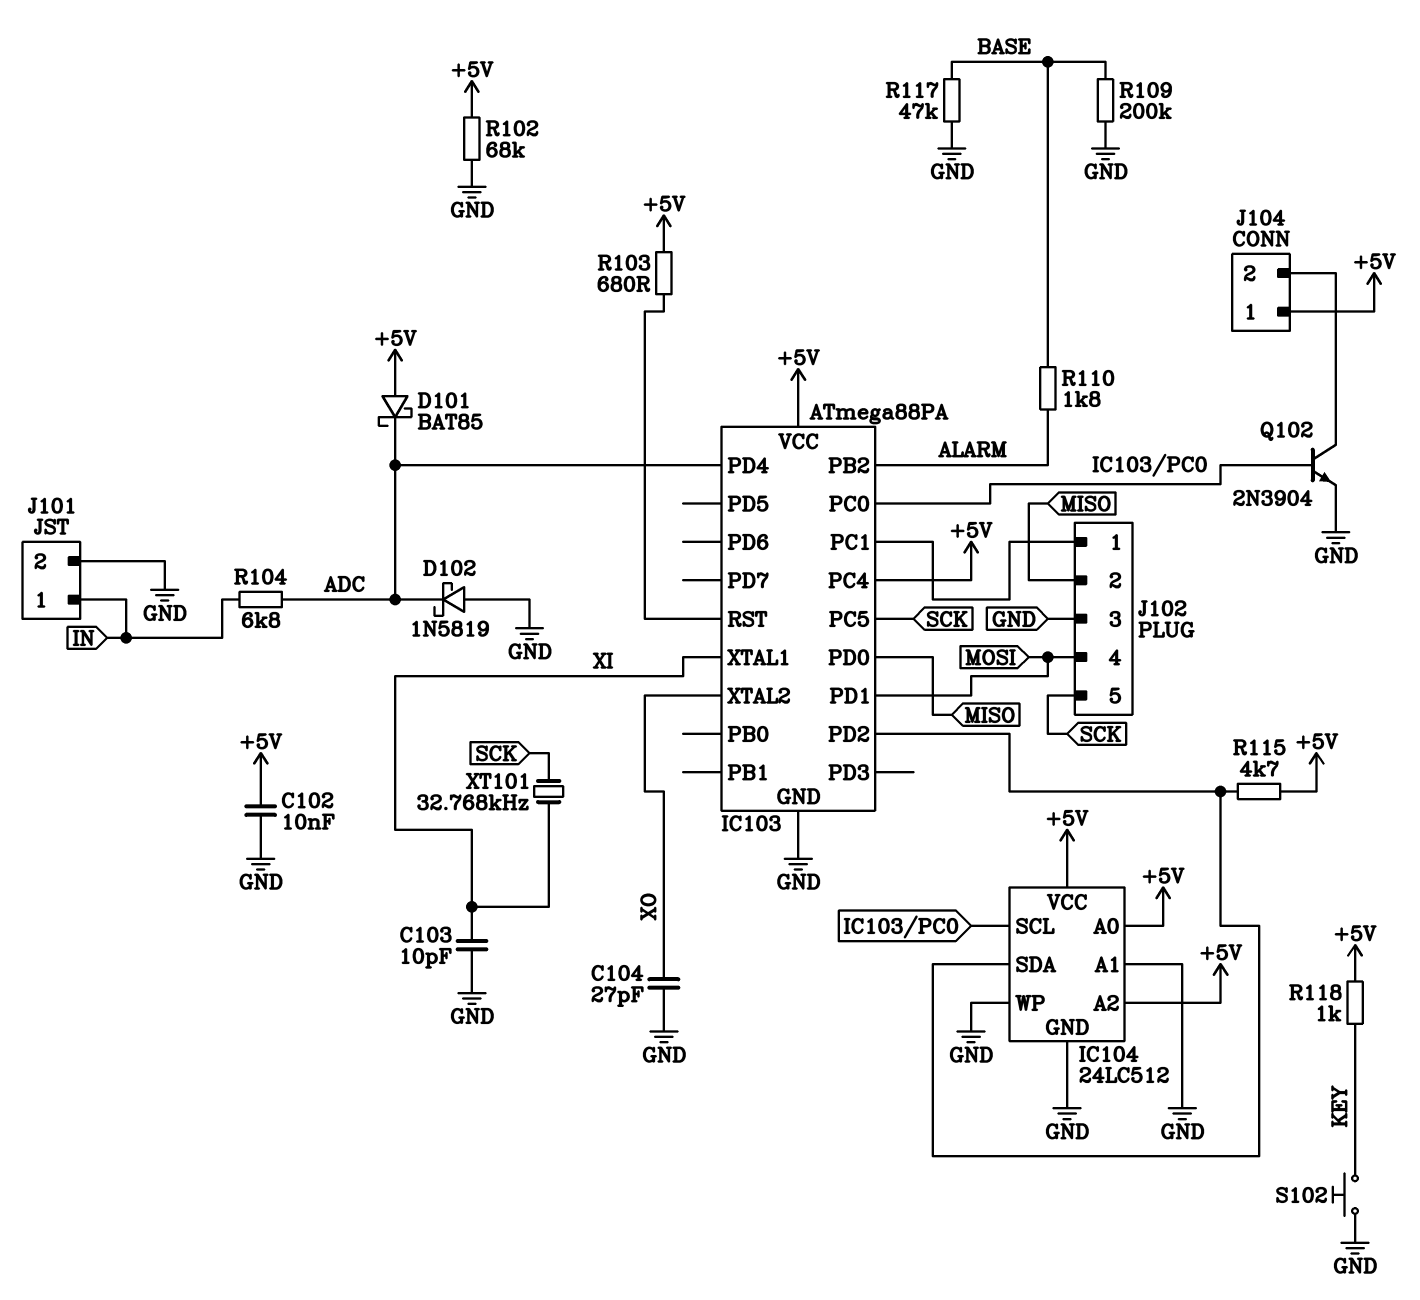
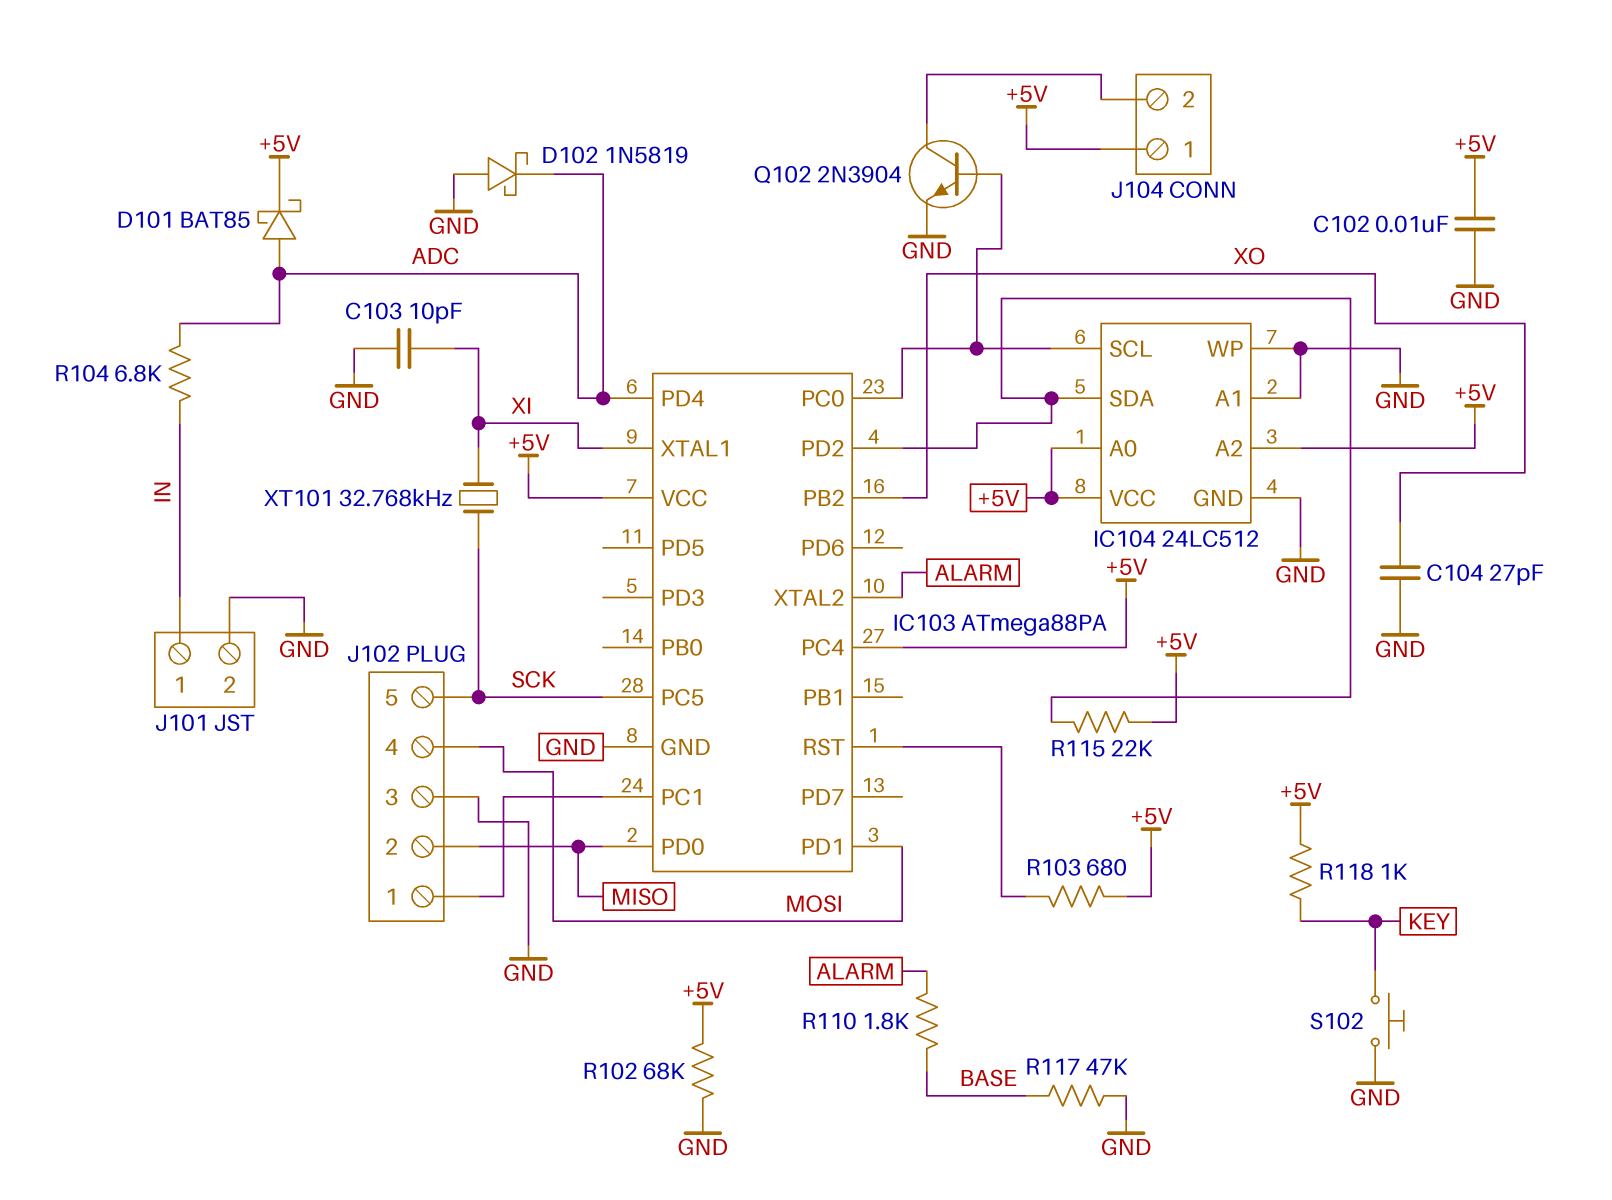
D101: schottky BAT85 (A +5V, K ADC) -> schottky BAT85 (A ADC, K +5V)
IC103 pin PB2: ALARM -> XO
IC103 pin XTAL2: XO -> ALARM
R109: 200k (BASE, GND) -> none
R115: 4.7k (+5V, IC103/PD2) -> 22k (+5V, IC103/PD2)

